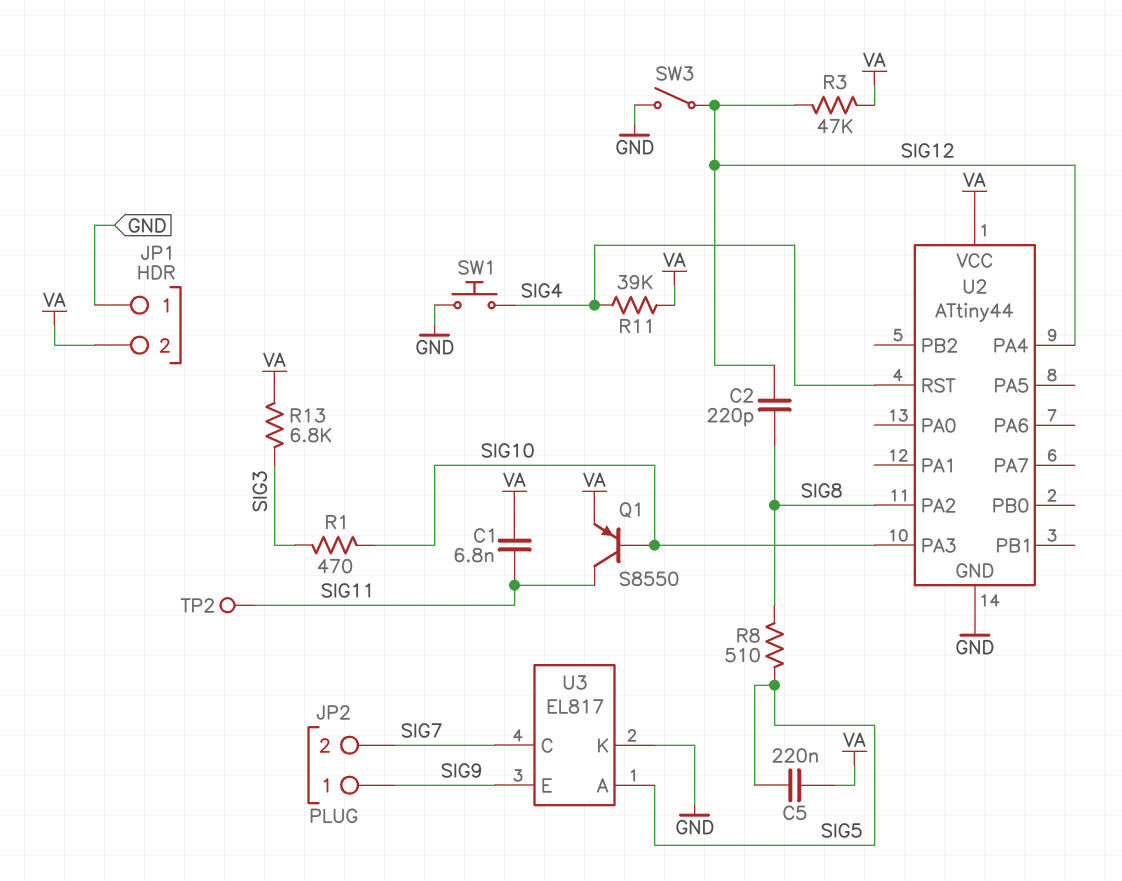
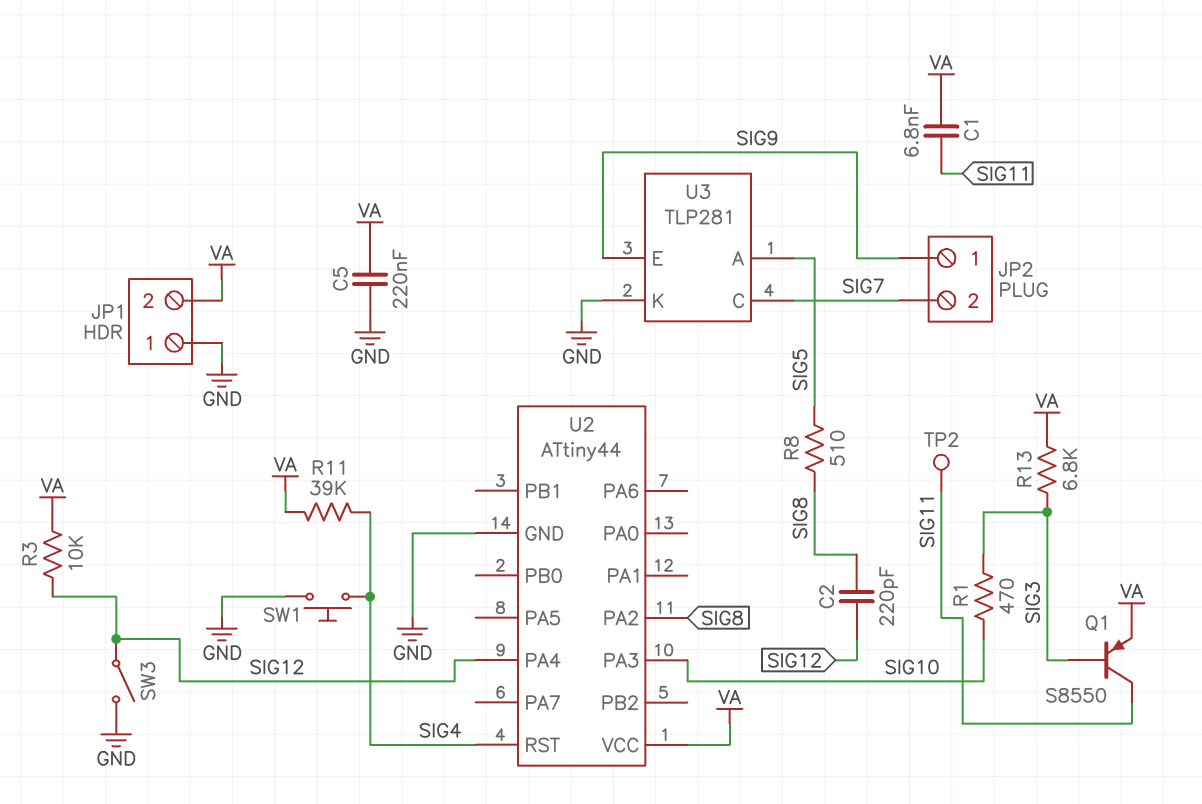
C5: 220nF (SIG5, VA) -> 220nF (GND, VA)
Q1: PNP S8550 (B SIG10, C SIG11, E VA) -> PNP S8550 (B SIG3, C SIG11, E VA)
R3: 47k (SIG12, VA) -> 10k (SIG12, VA)
U3: EL817 -> TLP281

